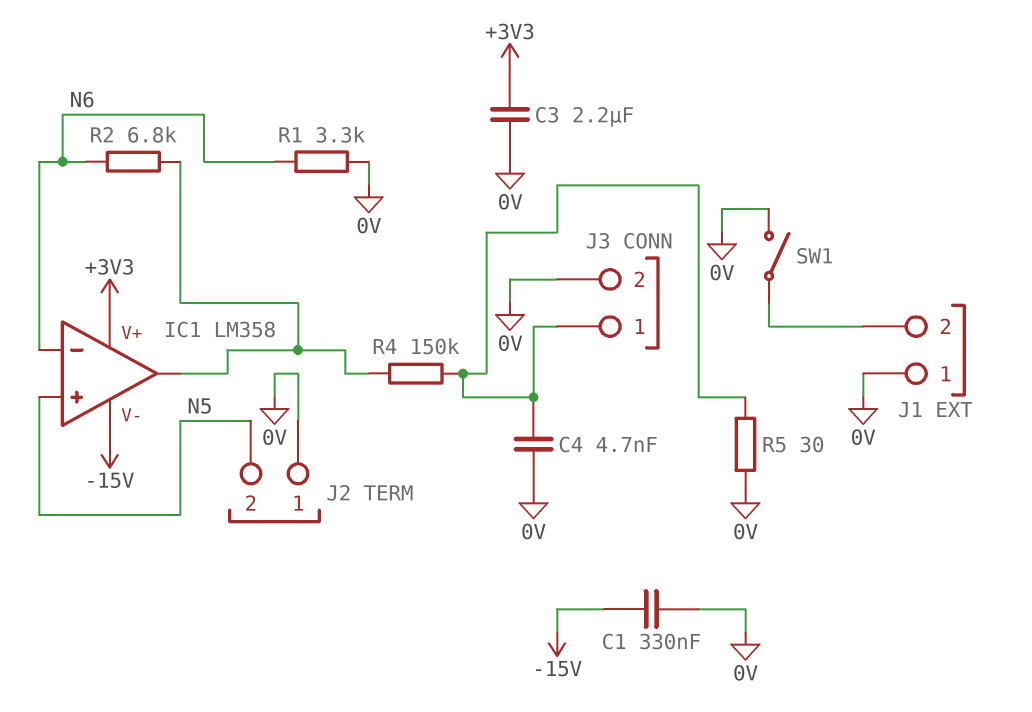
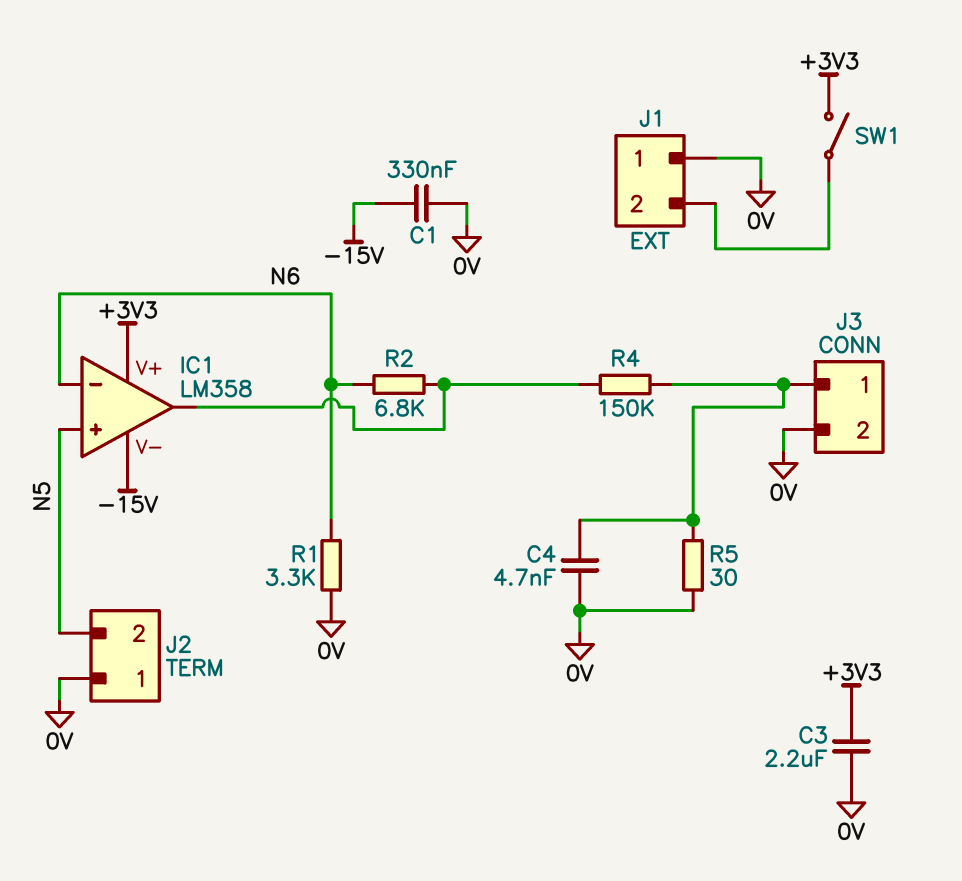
SW1: switch (0V, J1/2) -> switch (+3V3, J1/2)

